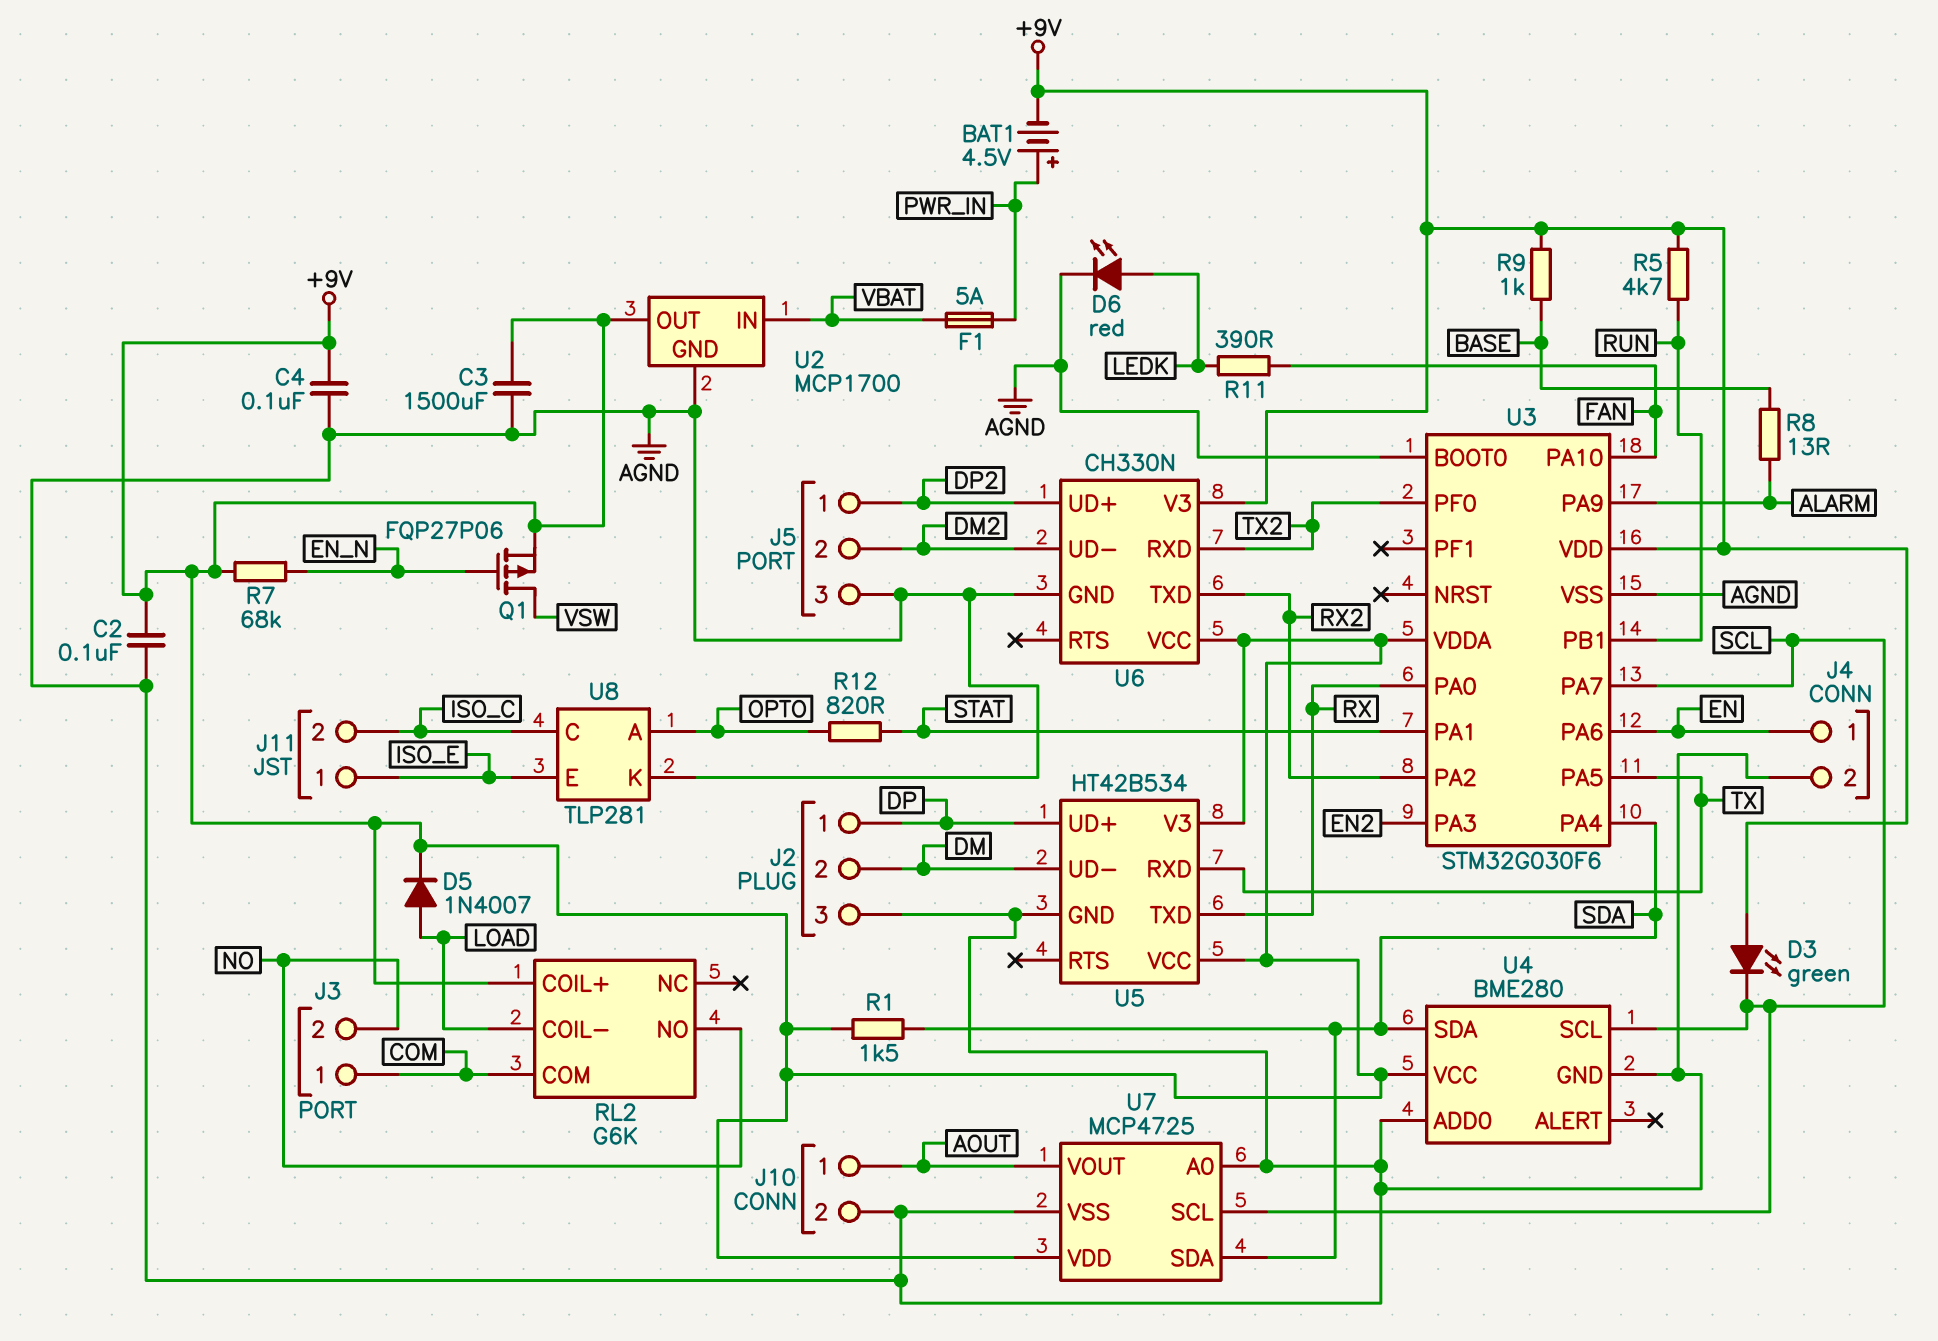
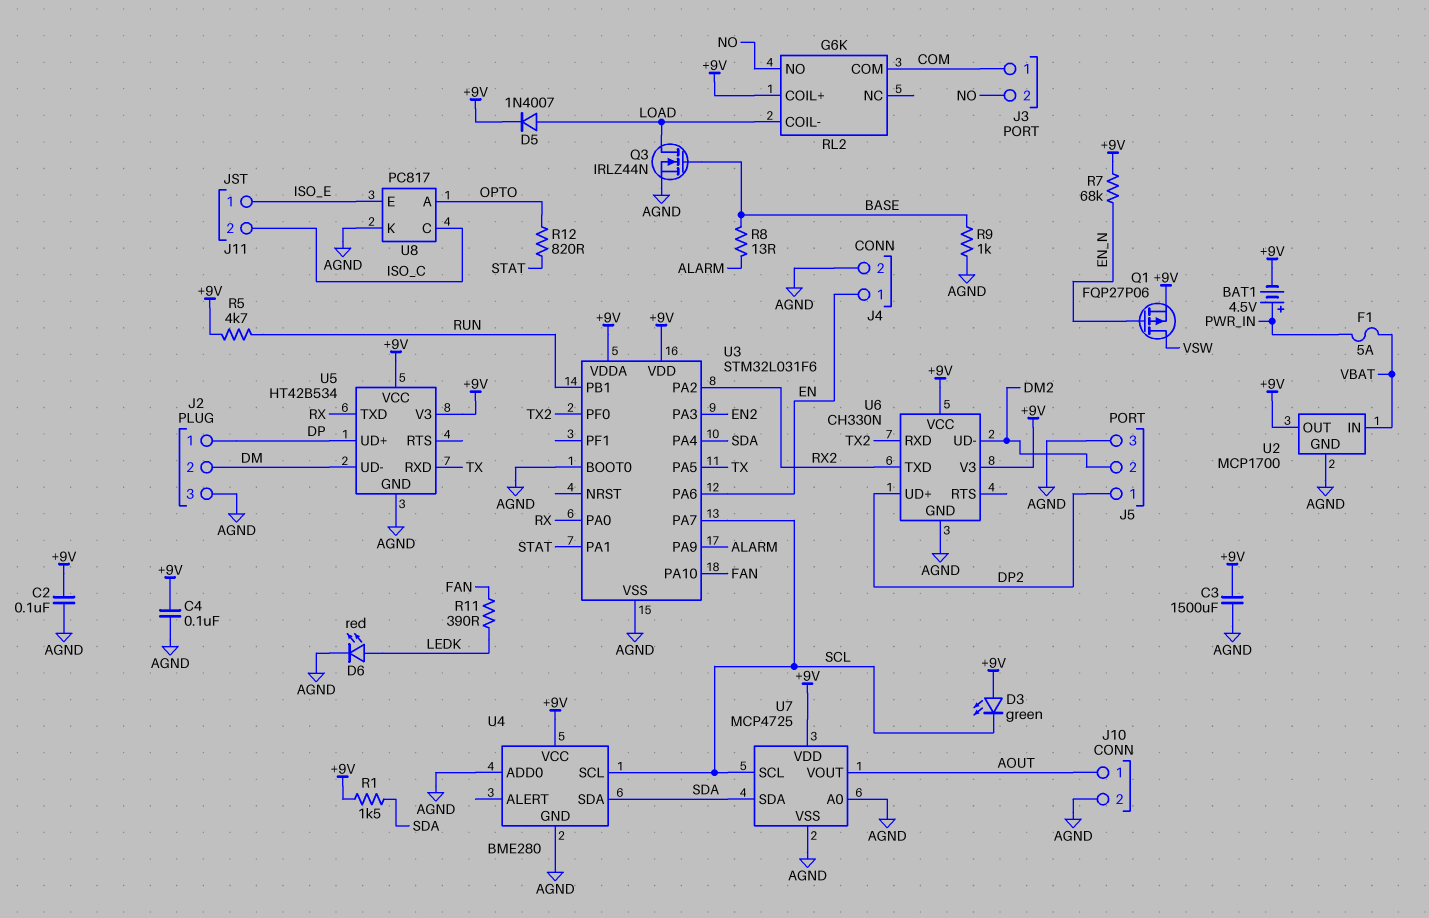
Q3: none -> NMOS IRLZ44N (G BASE, D LOAD, S AGND)
R9: 1k (+9V, BASE) -> 1k (AGND, BASE)
U3: STM32G030F6 -> STM32L031F6
U8: TLP281 -> PC817

